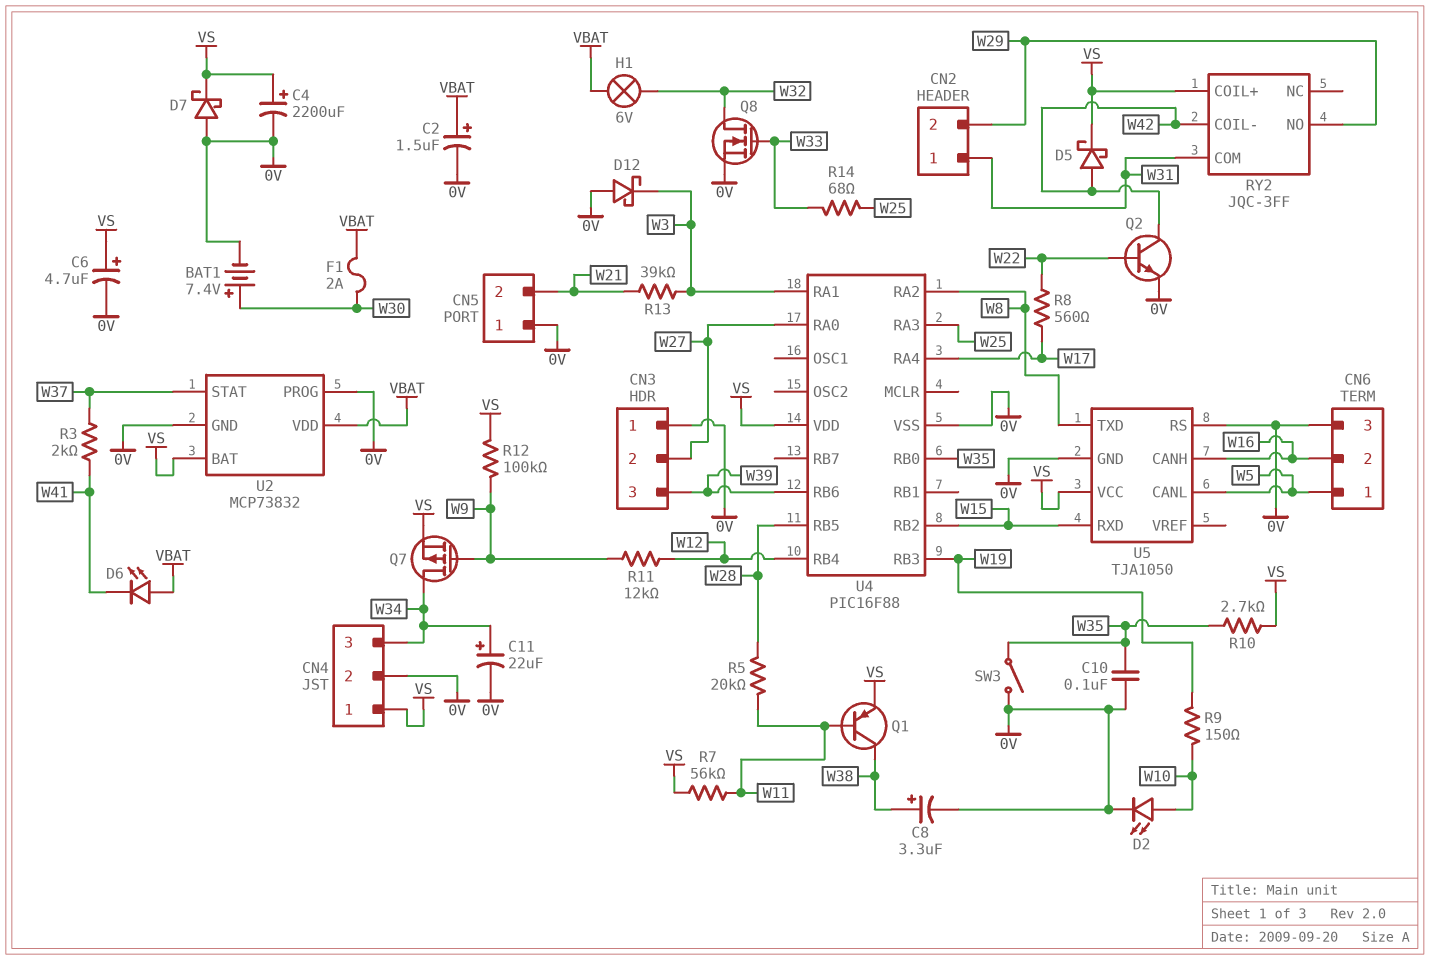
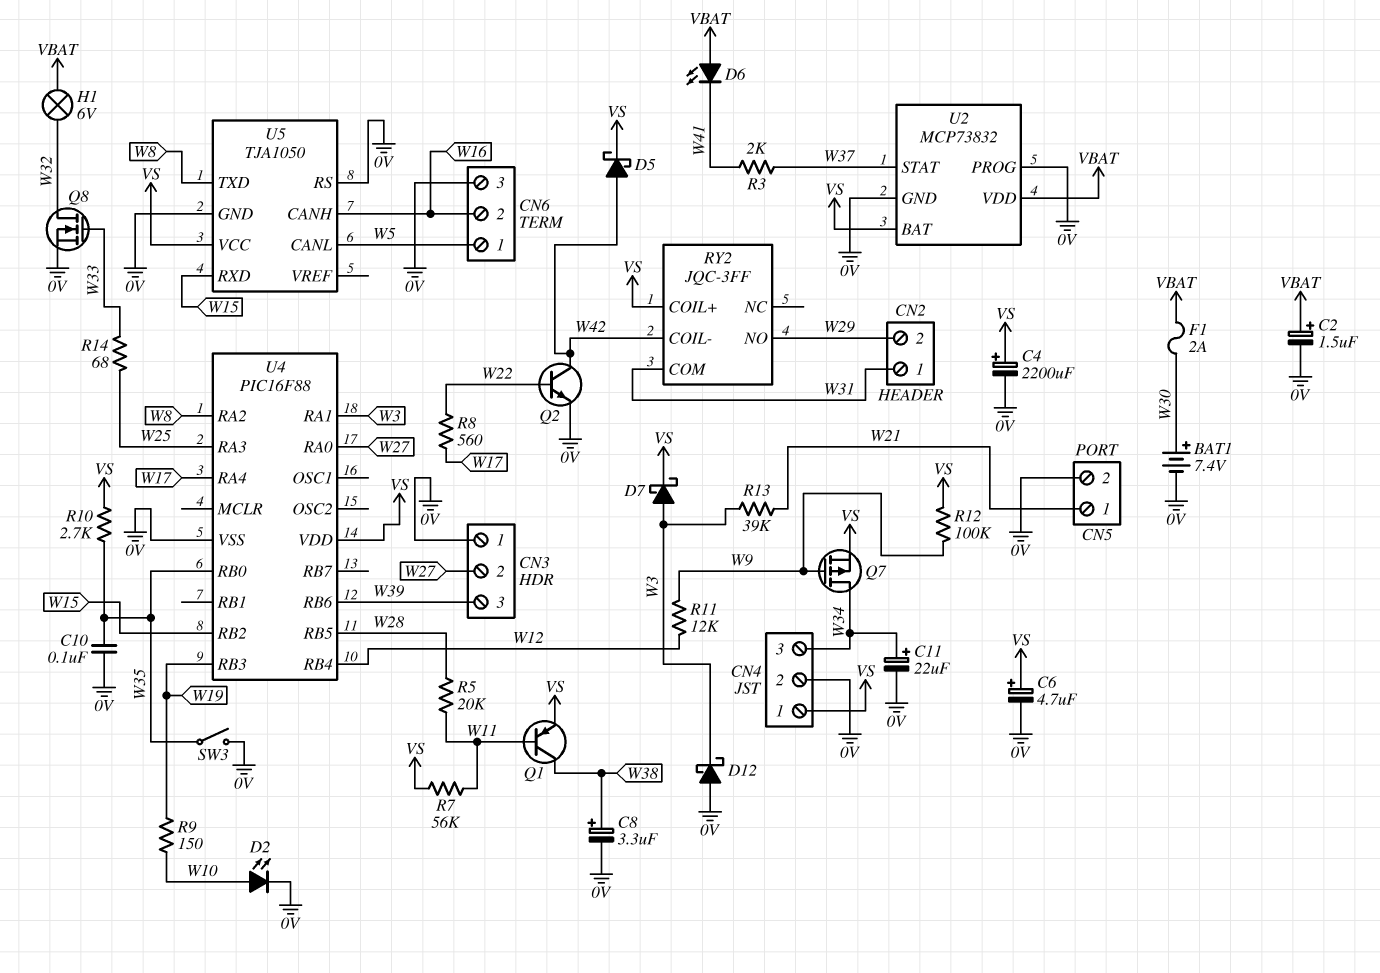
CN5 pin 1: 0V -> W21
CN5 pin 2: W21 -> 0V
D7: schottky (A 0V, K VS) -> schottky (A W3, K VS)

